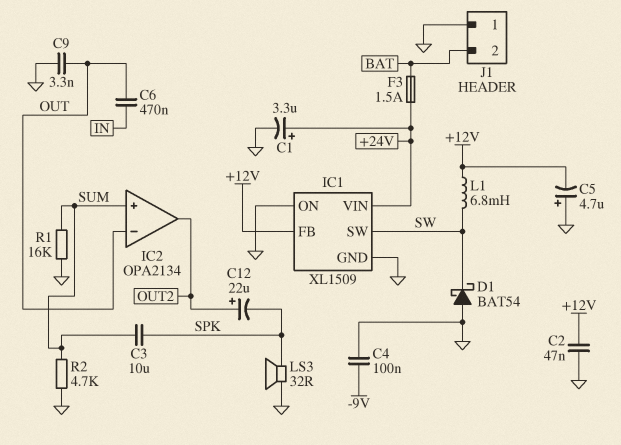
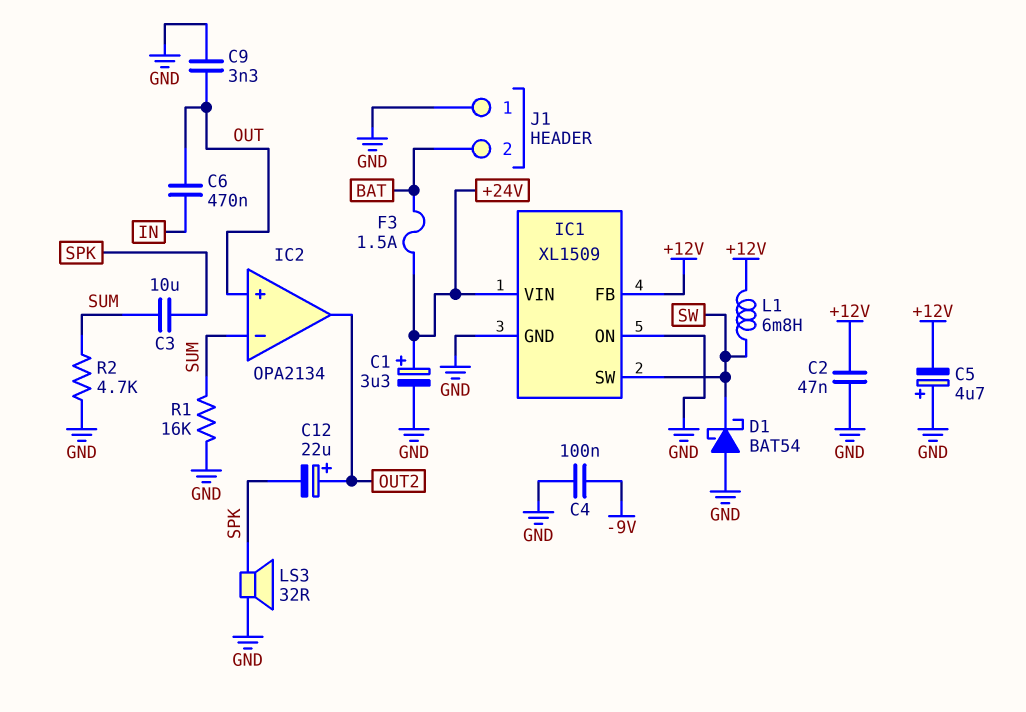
IC2 pin in+: SUM -> OUT
IC2 pin in-: OUT -> SUM

